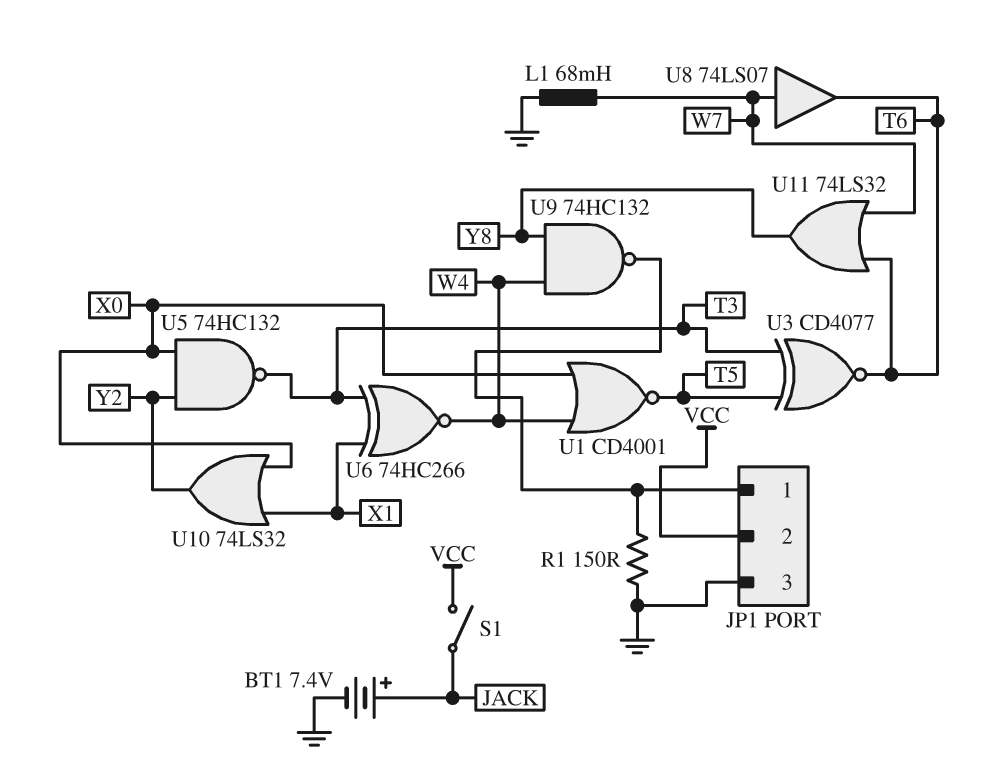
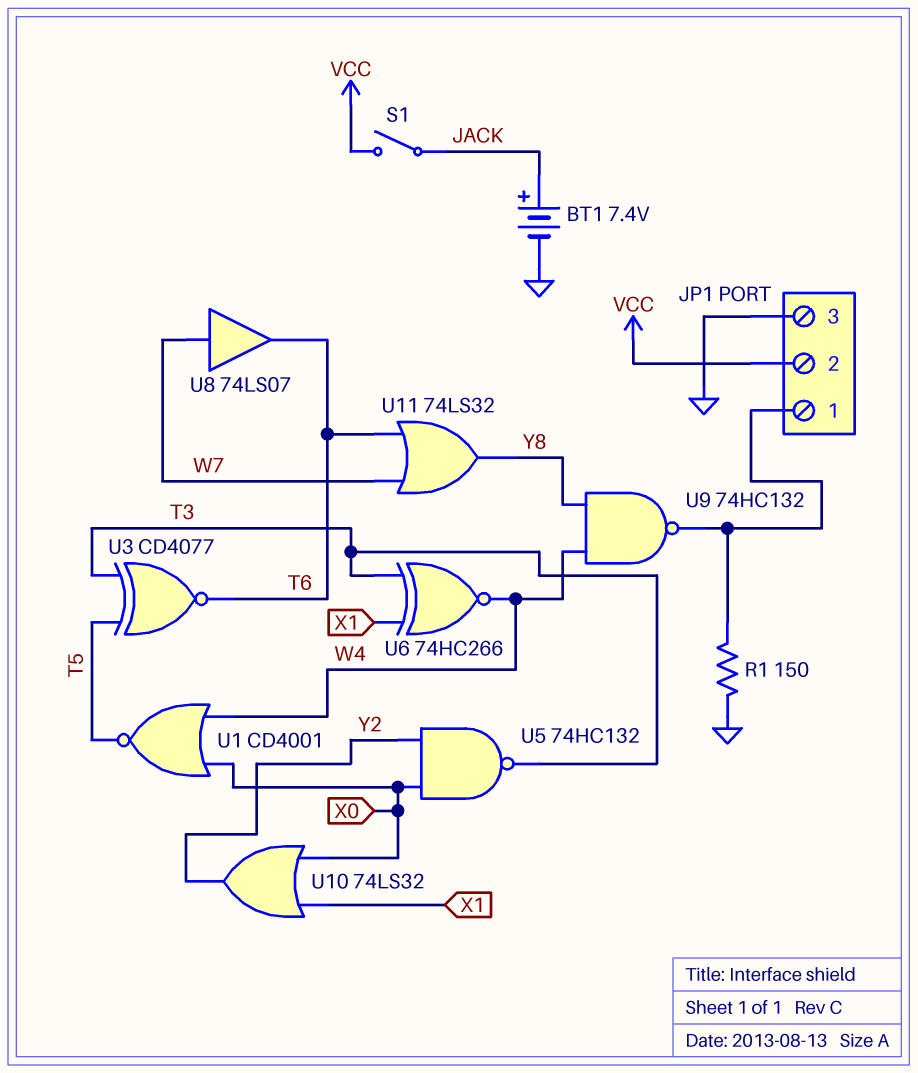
L1: 68mH (GND, W7) -> none

